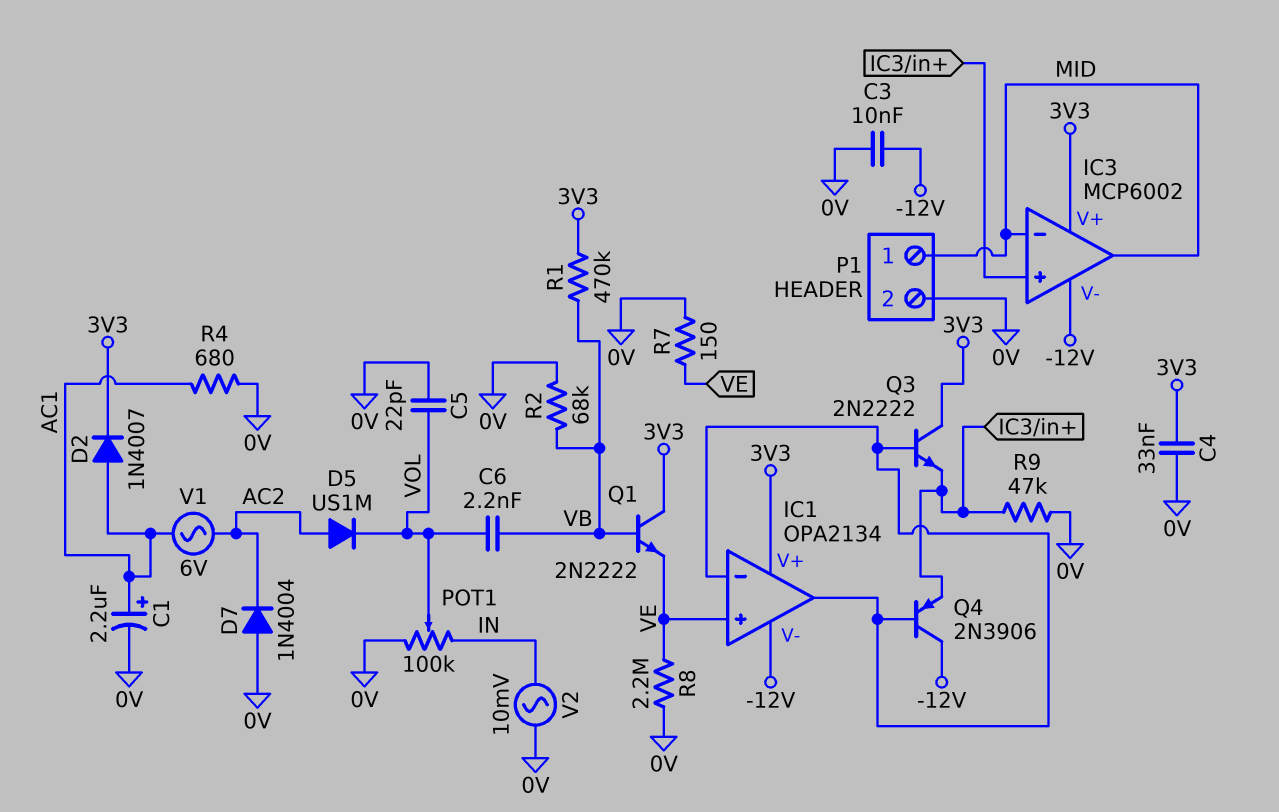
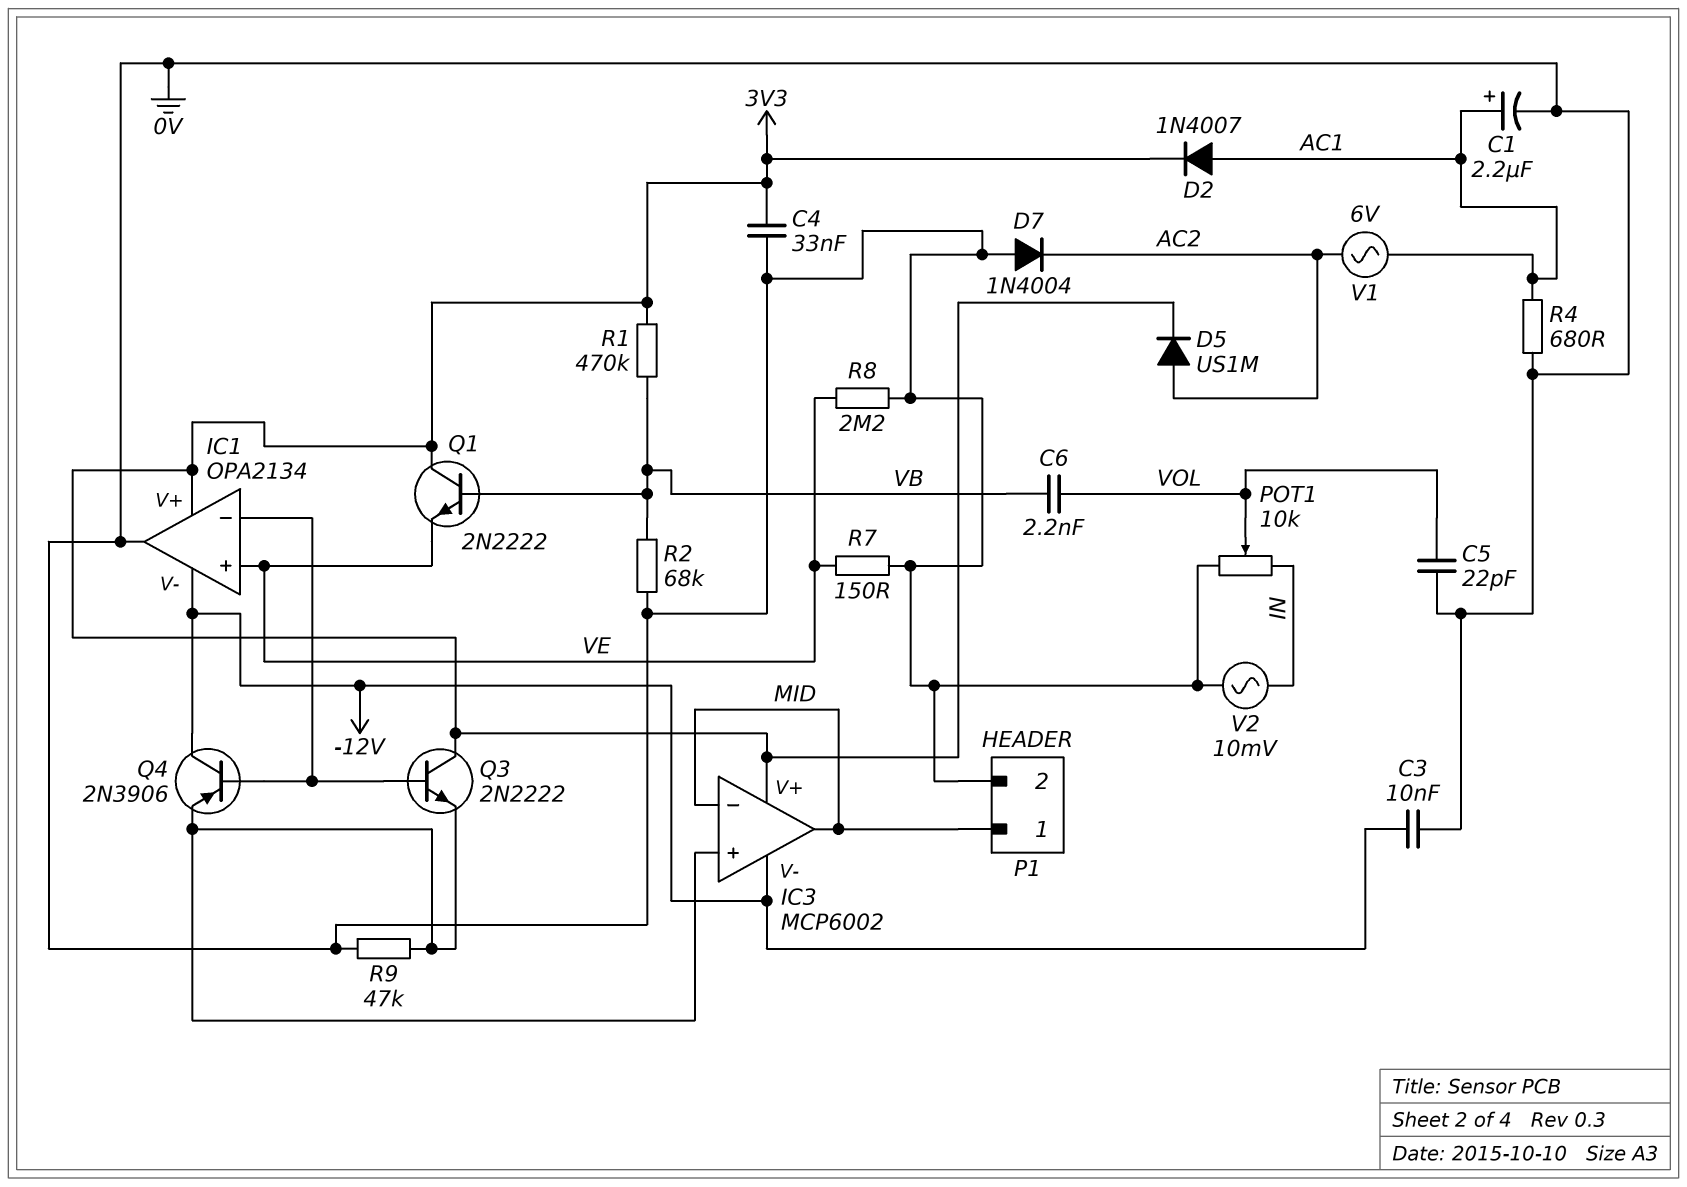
D5: diode US1M (A AC2, K VOL) -> diode US1M (A AC2, K 3V3)
IC1 pin out: IC1/in- -> 0V
POT1: 100k (0V, IN, wiper VOL) -> 10k (0V, IN, wiper VOL)

